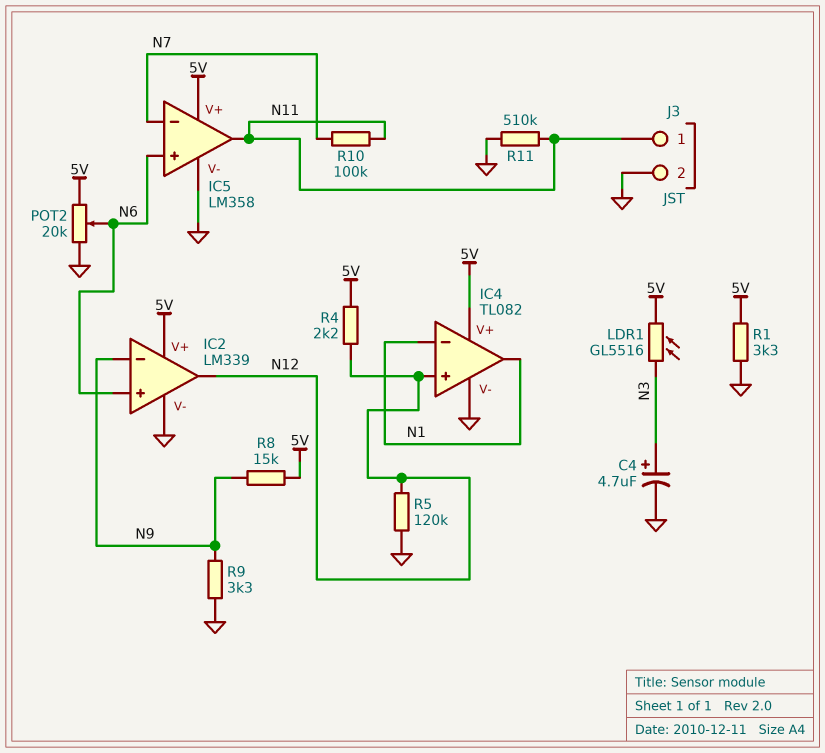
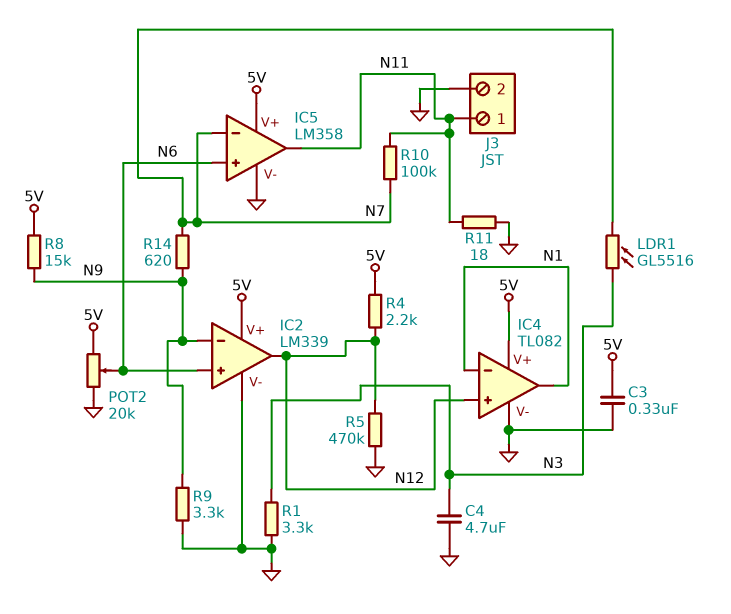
C3: none -> 330nF (5V, GND)
C4: 4.7uF (plus N3, minus GND) -> 4.7uF (GND, N3)
LDR1: GL5516 (5V, N3) -> GL5516 (N3, N7)
R1: 3.3k (5V, GND) -> 3.3k (GND, N3)
R5: 120k (GND, N12) -> 470k (GND, N12)
R11: 510k (GND, N11) -> 18 (GND, N11)
R14: none -> 620 (N7, N9)

